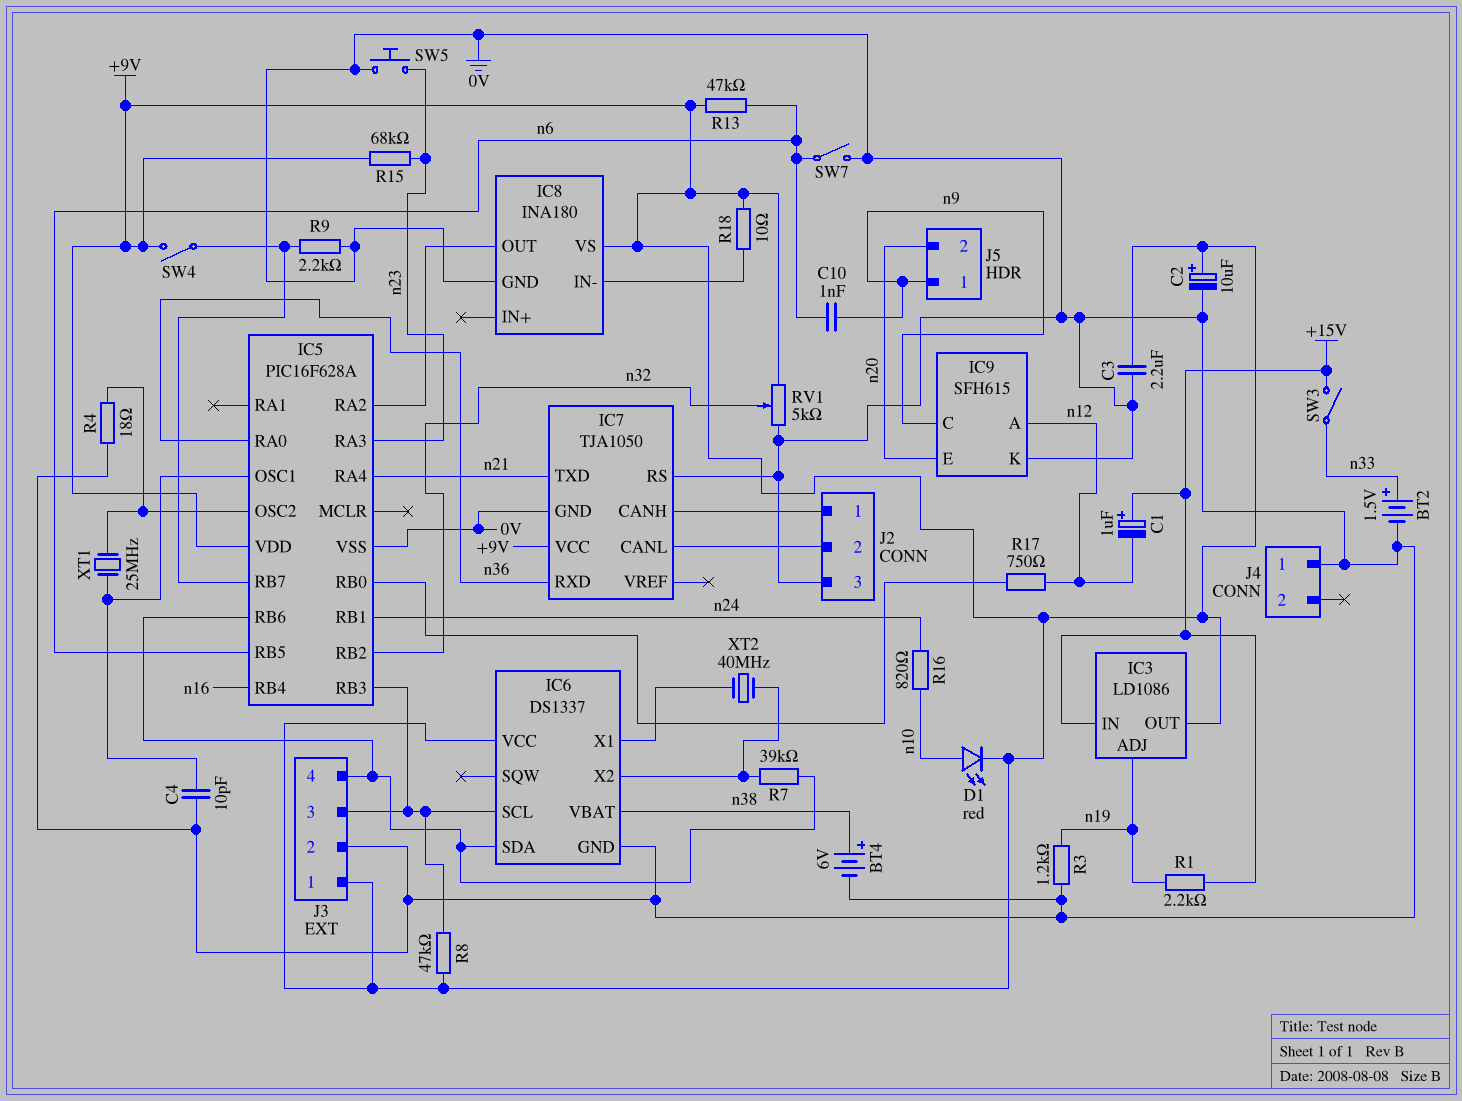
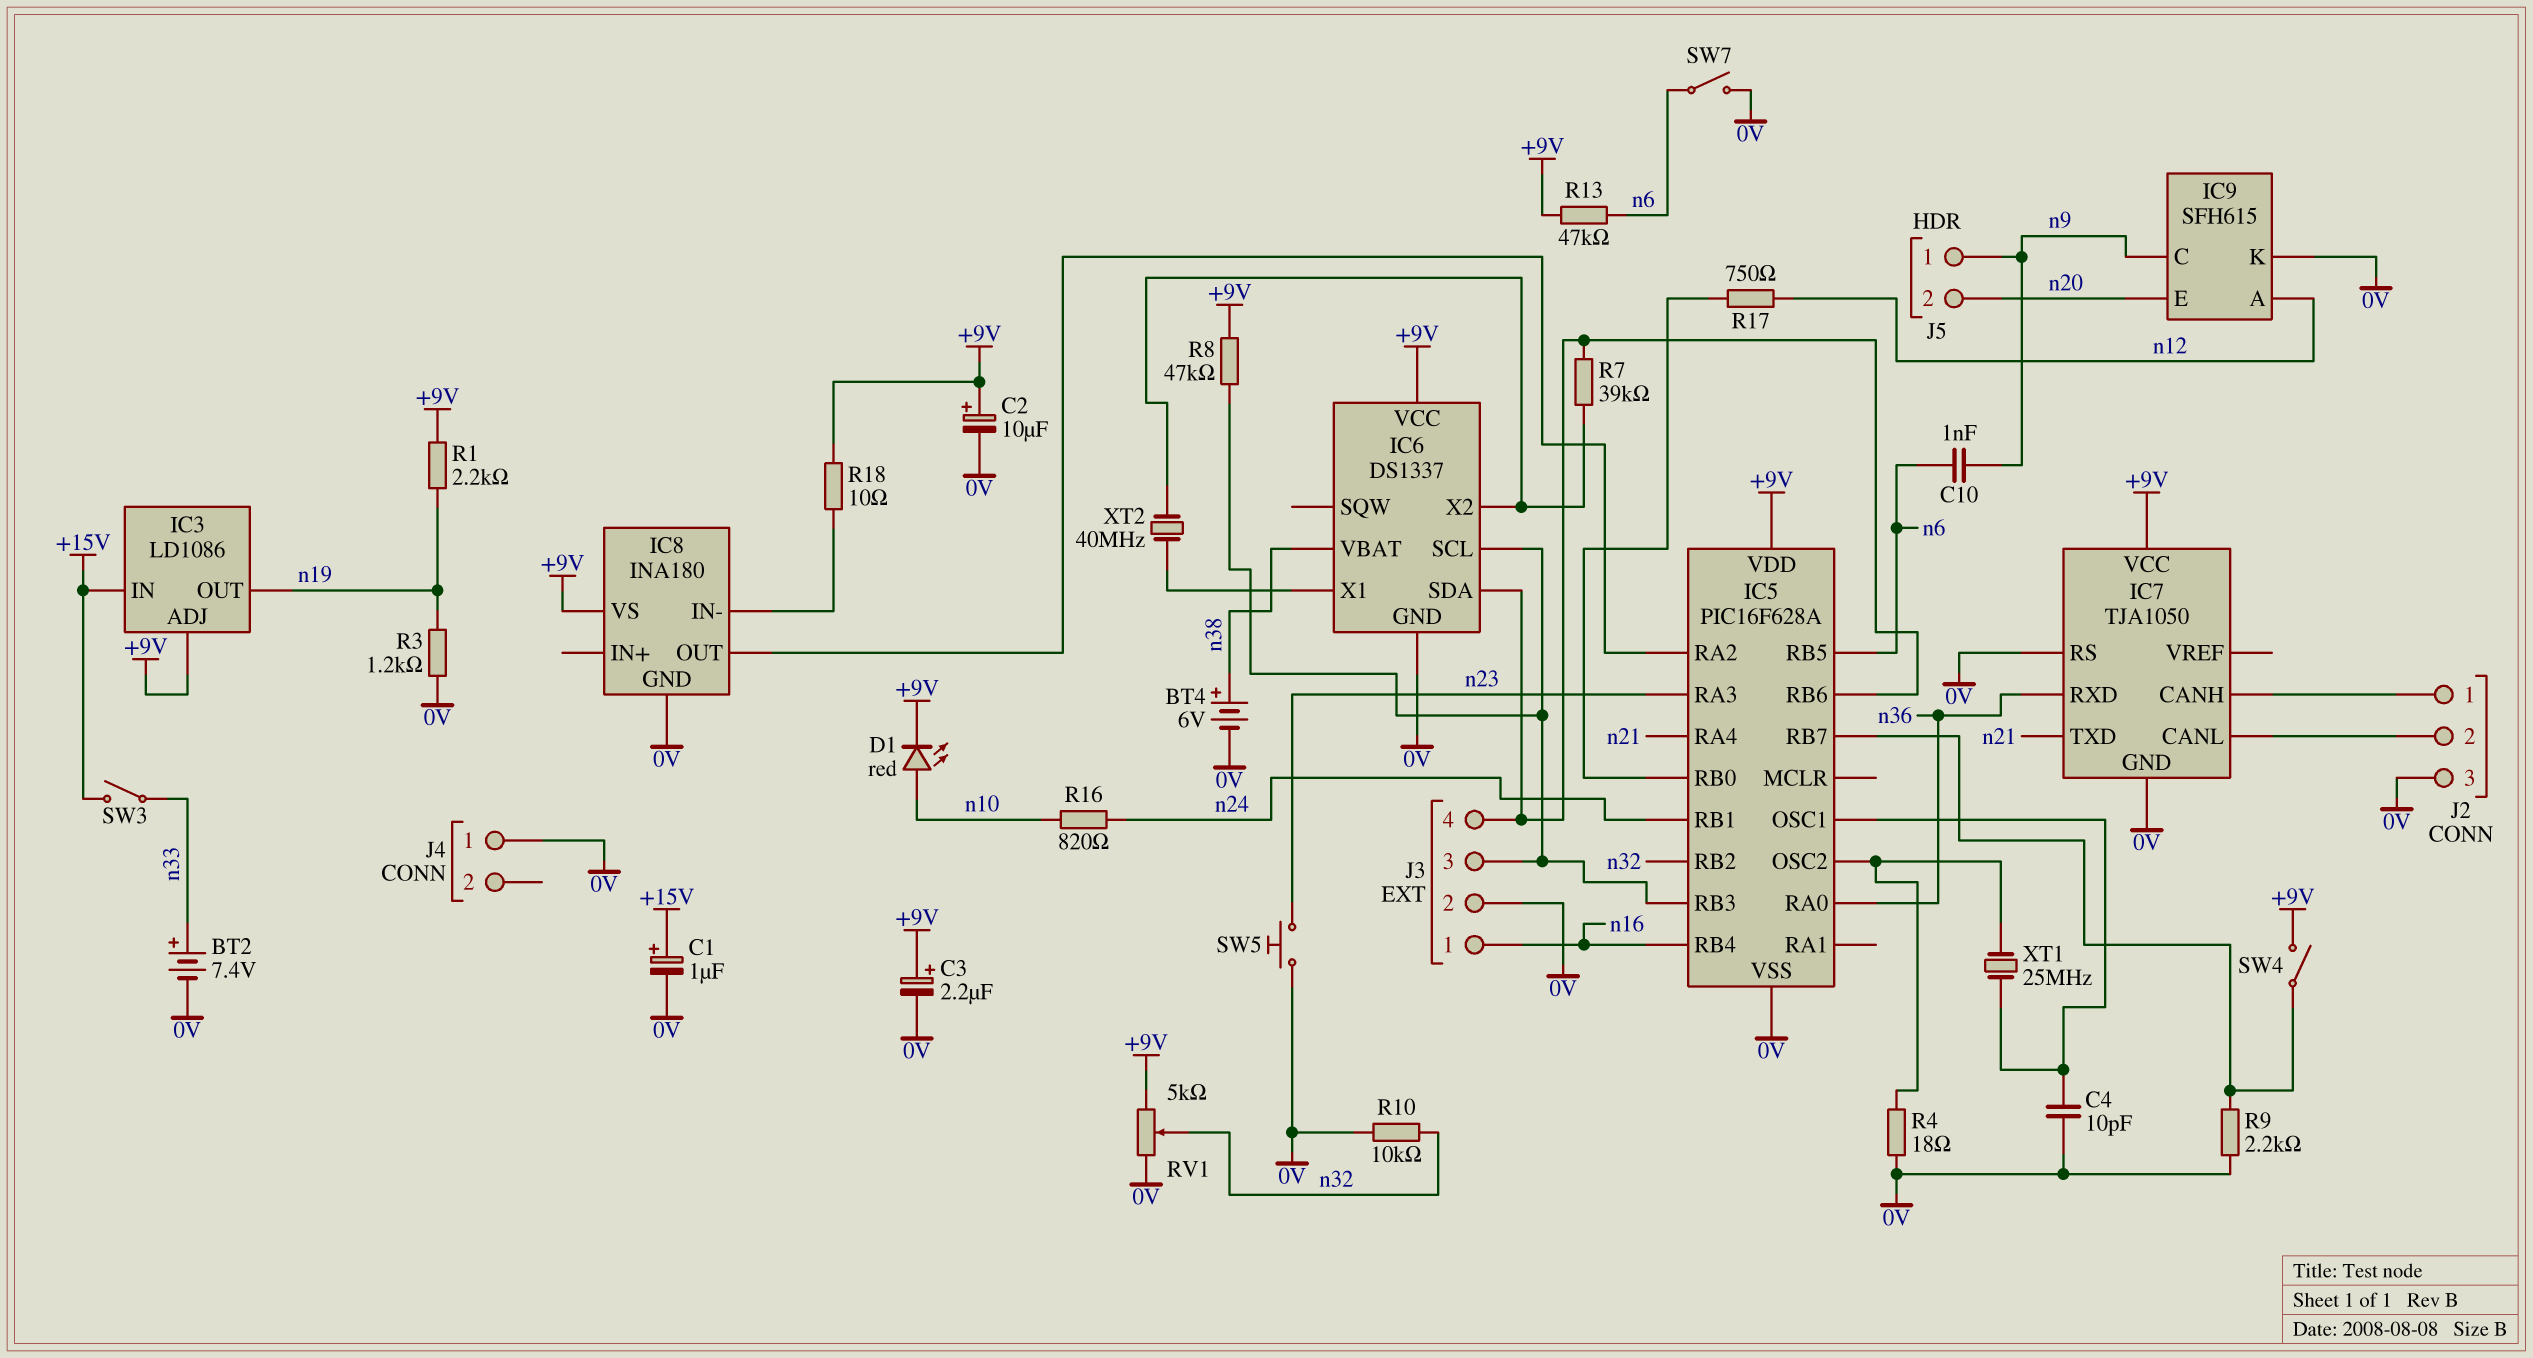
BT2: 1.5V (plus n33, minus 0V) -> 7.4V (plus n33, minus 0V)
C1: 1uF (plus +15V, minus n12) -> 1uF (plus +15V, minus 0V)
C3: 2.2uF (+9V, 0V) -> 2.2uF (plus +9V, minus 0V)
IC3 pin ADJ: n19 -> +9V
IC3 pin OUT: +9V -> n19
J3 pin 1: +9V -> n16
R1: 2.2k (+15V, n19) -> 2.2k (+9V, n19)
R10: none -> 10k (0V, n32)
R15: 68k (+9V, n23) -> none

